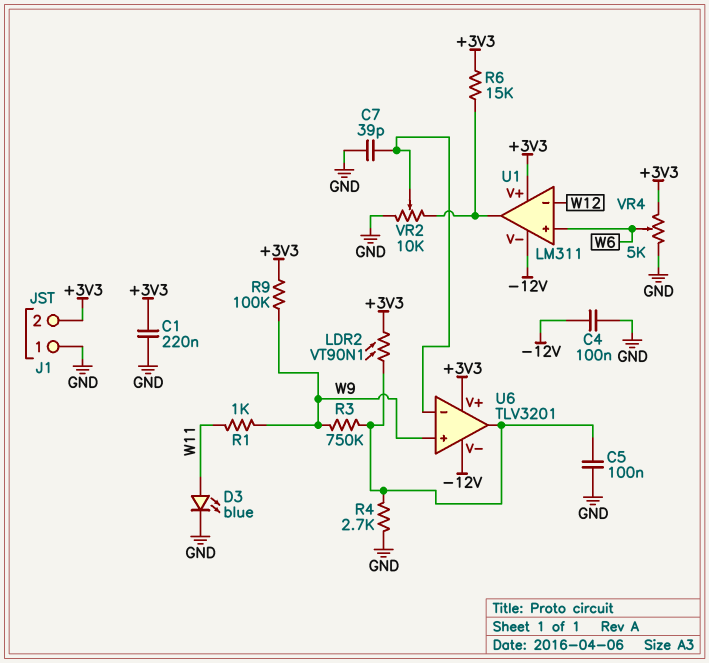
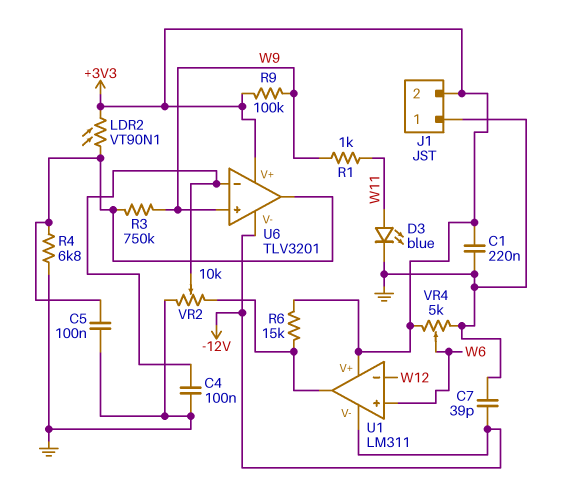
C4: 100nF (-12V, GND) -> 100nF (GND, U6/in-)
C7: 39pF (GND, U6/in-) -> 39pF (-12V, GND)
R4: 2.7k (GND, U6/out) -> 6.8k (GND, U6/out)

